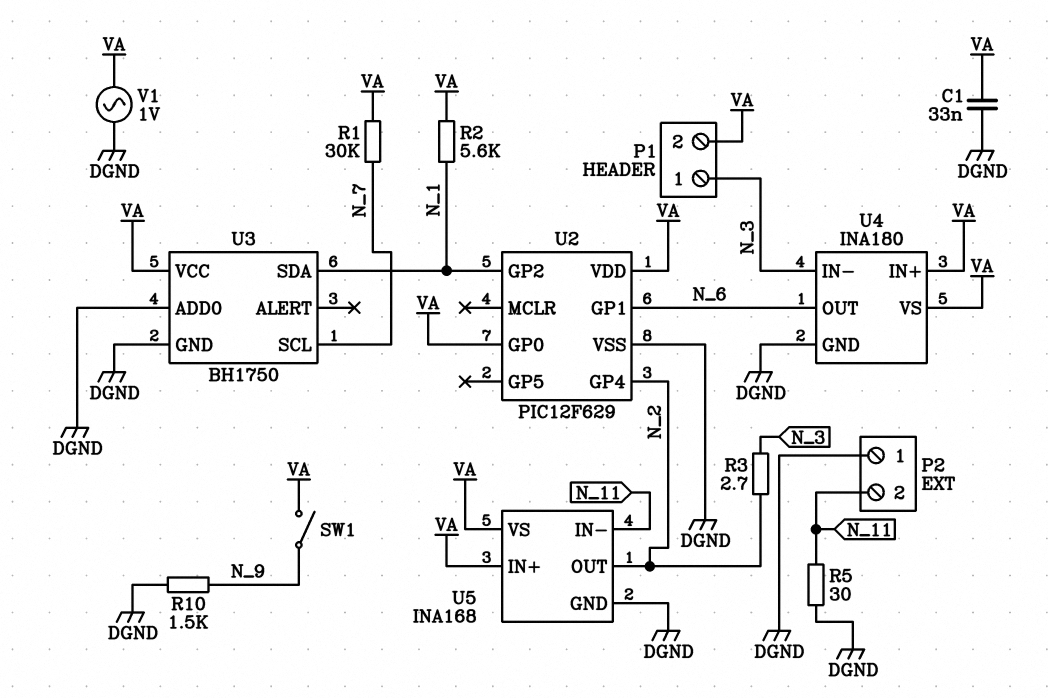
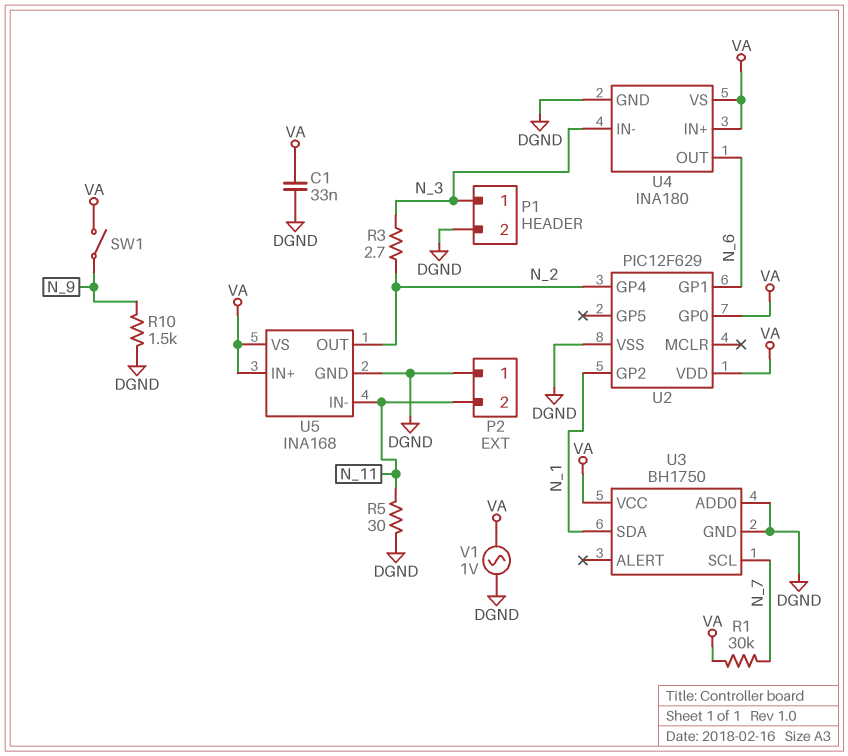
P1 pin 2: VA -> DGND
R2: 5.6k (N_1, VA) -> none

